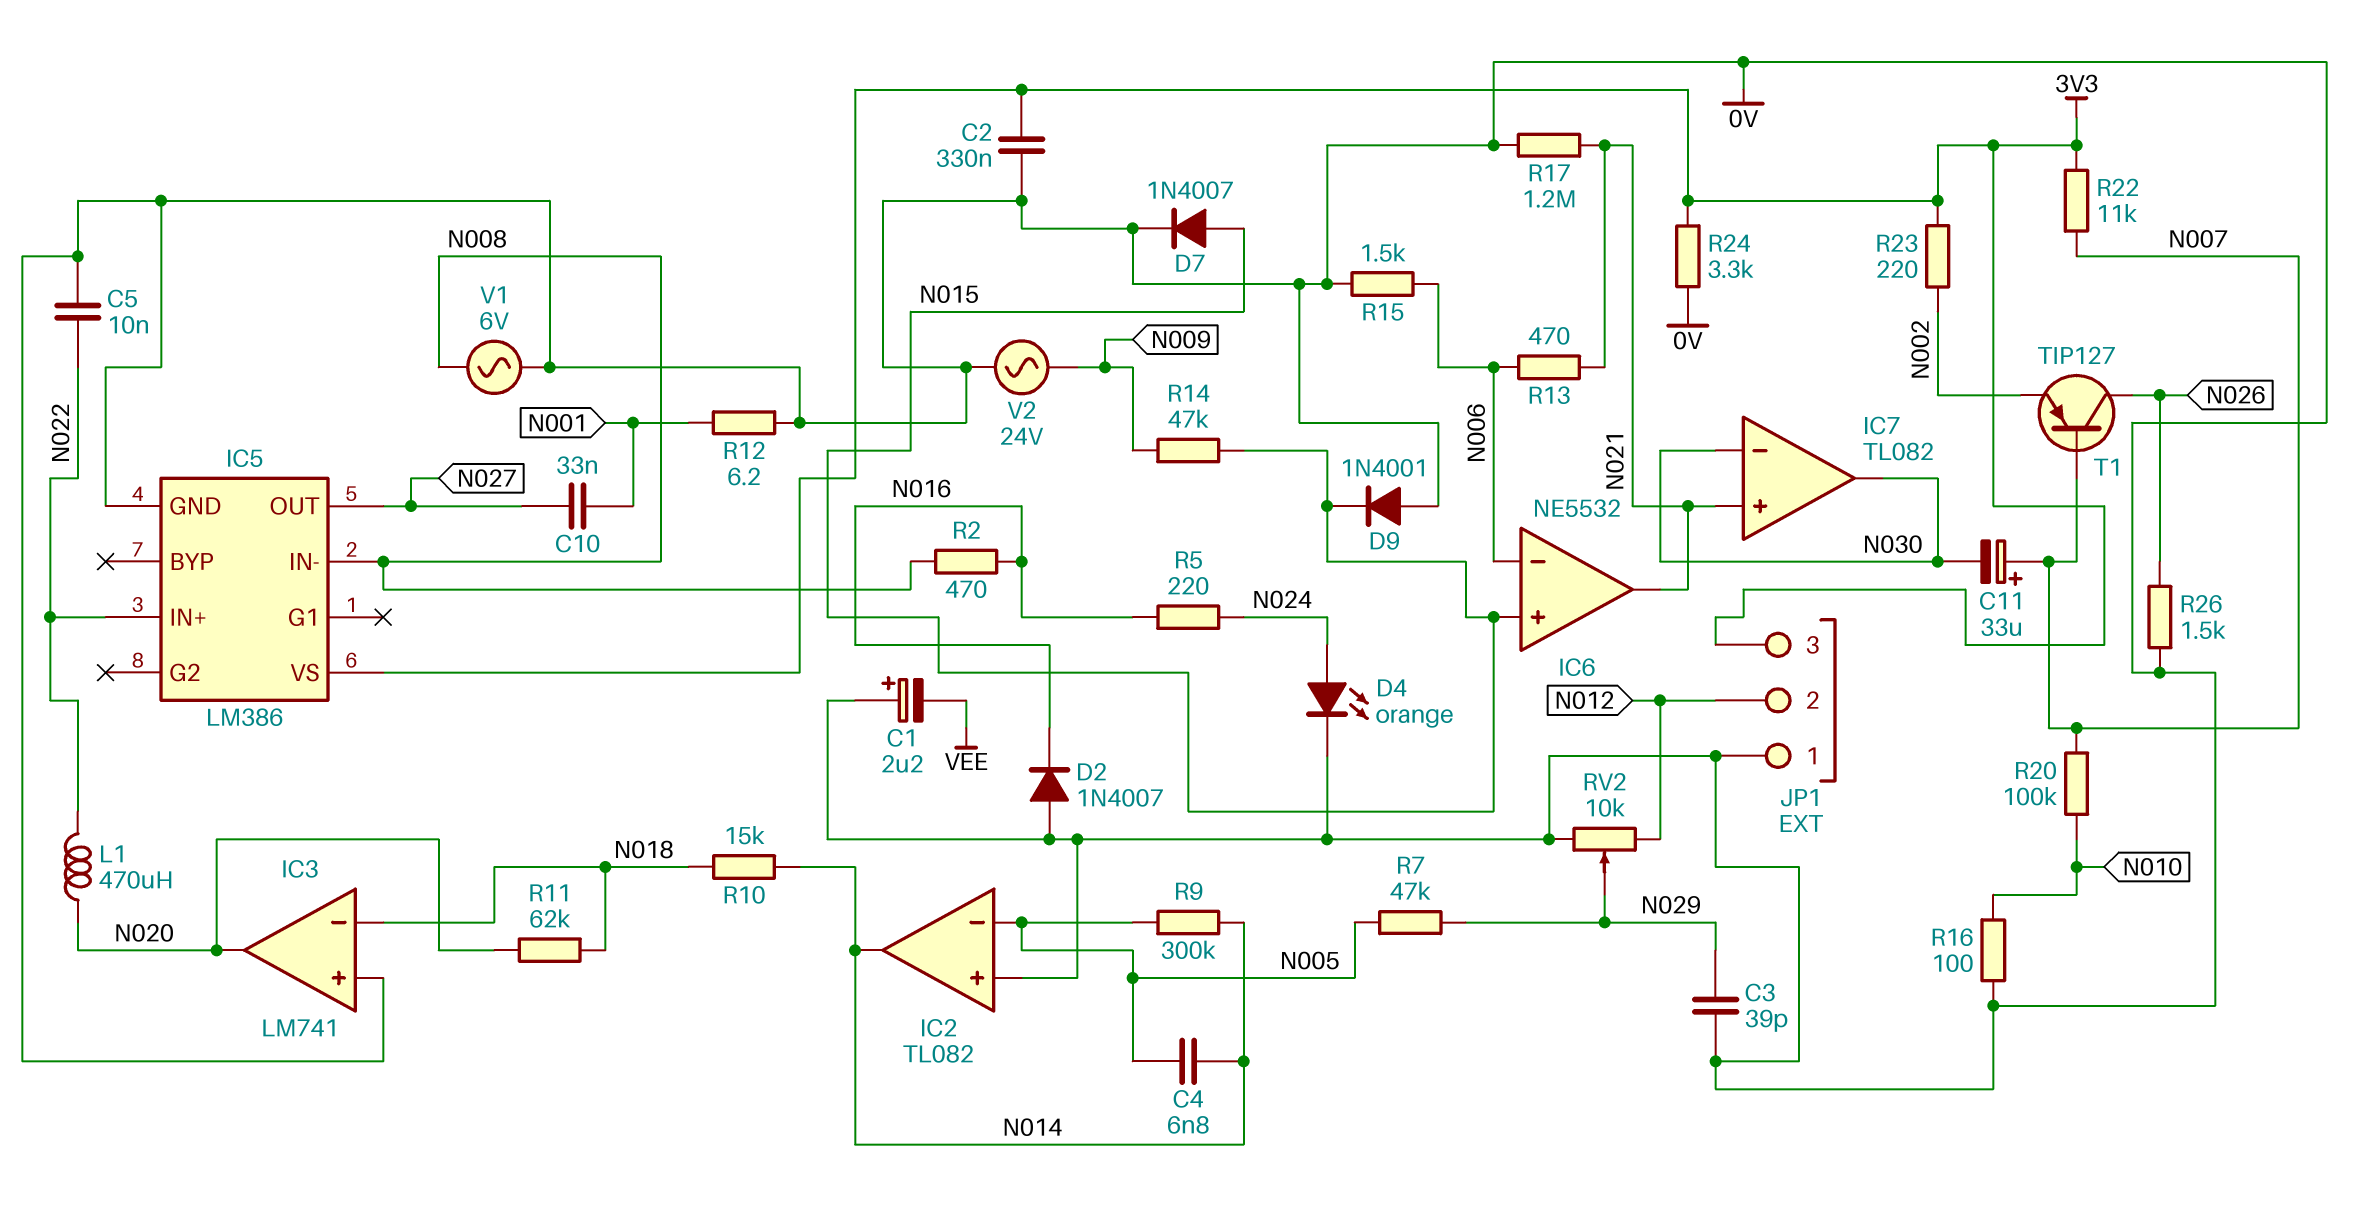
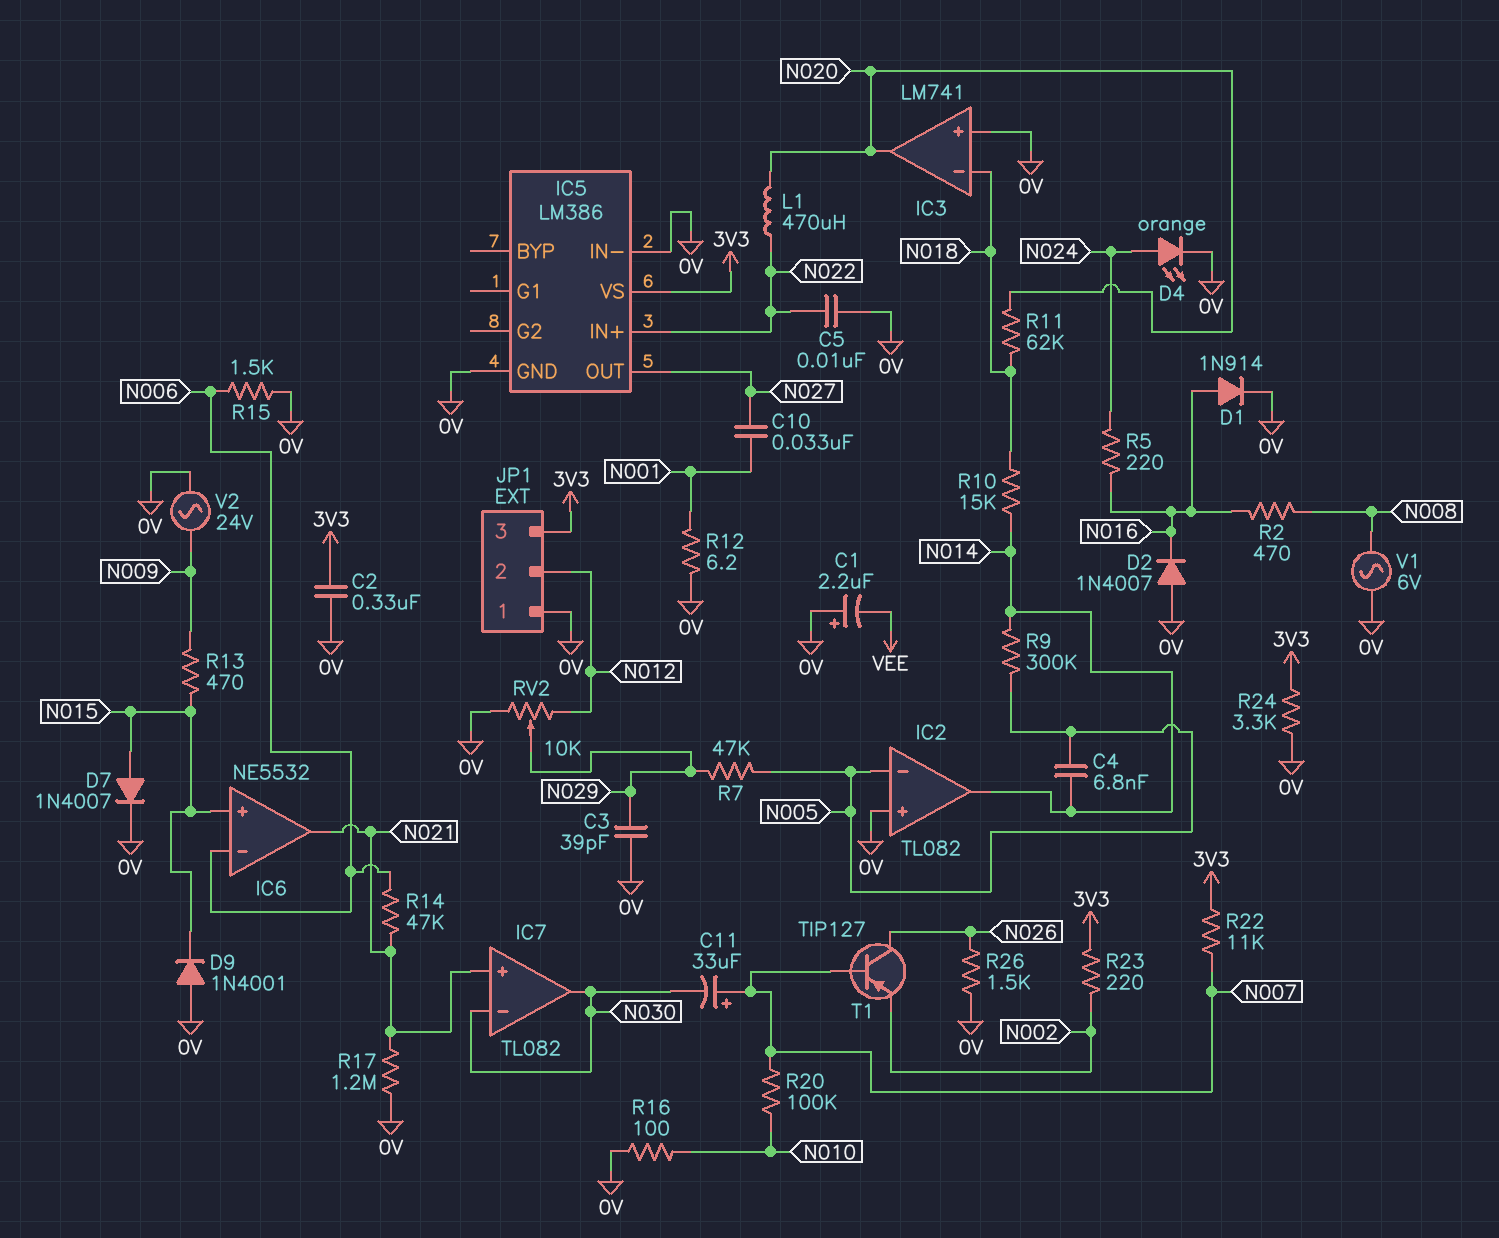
D1: none -> diode 1N914 (A N016, K 0V)
IC5 pin IN-: N008 -> 0V
R13: 470 (N006, N021) -> 470 (N009, N015)
R14: 47k (N009, N015) -> 47k (N006, N021)

